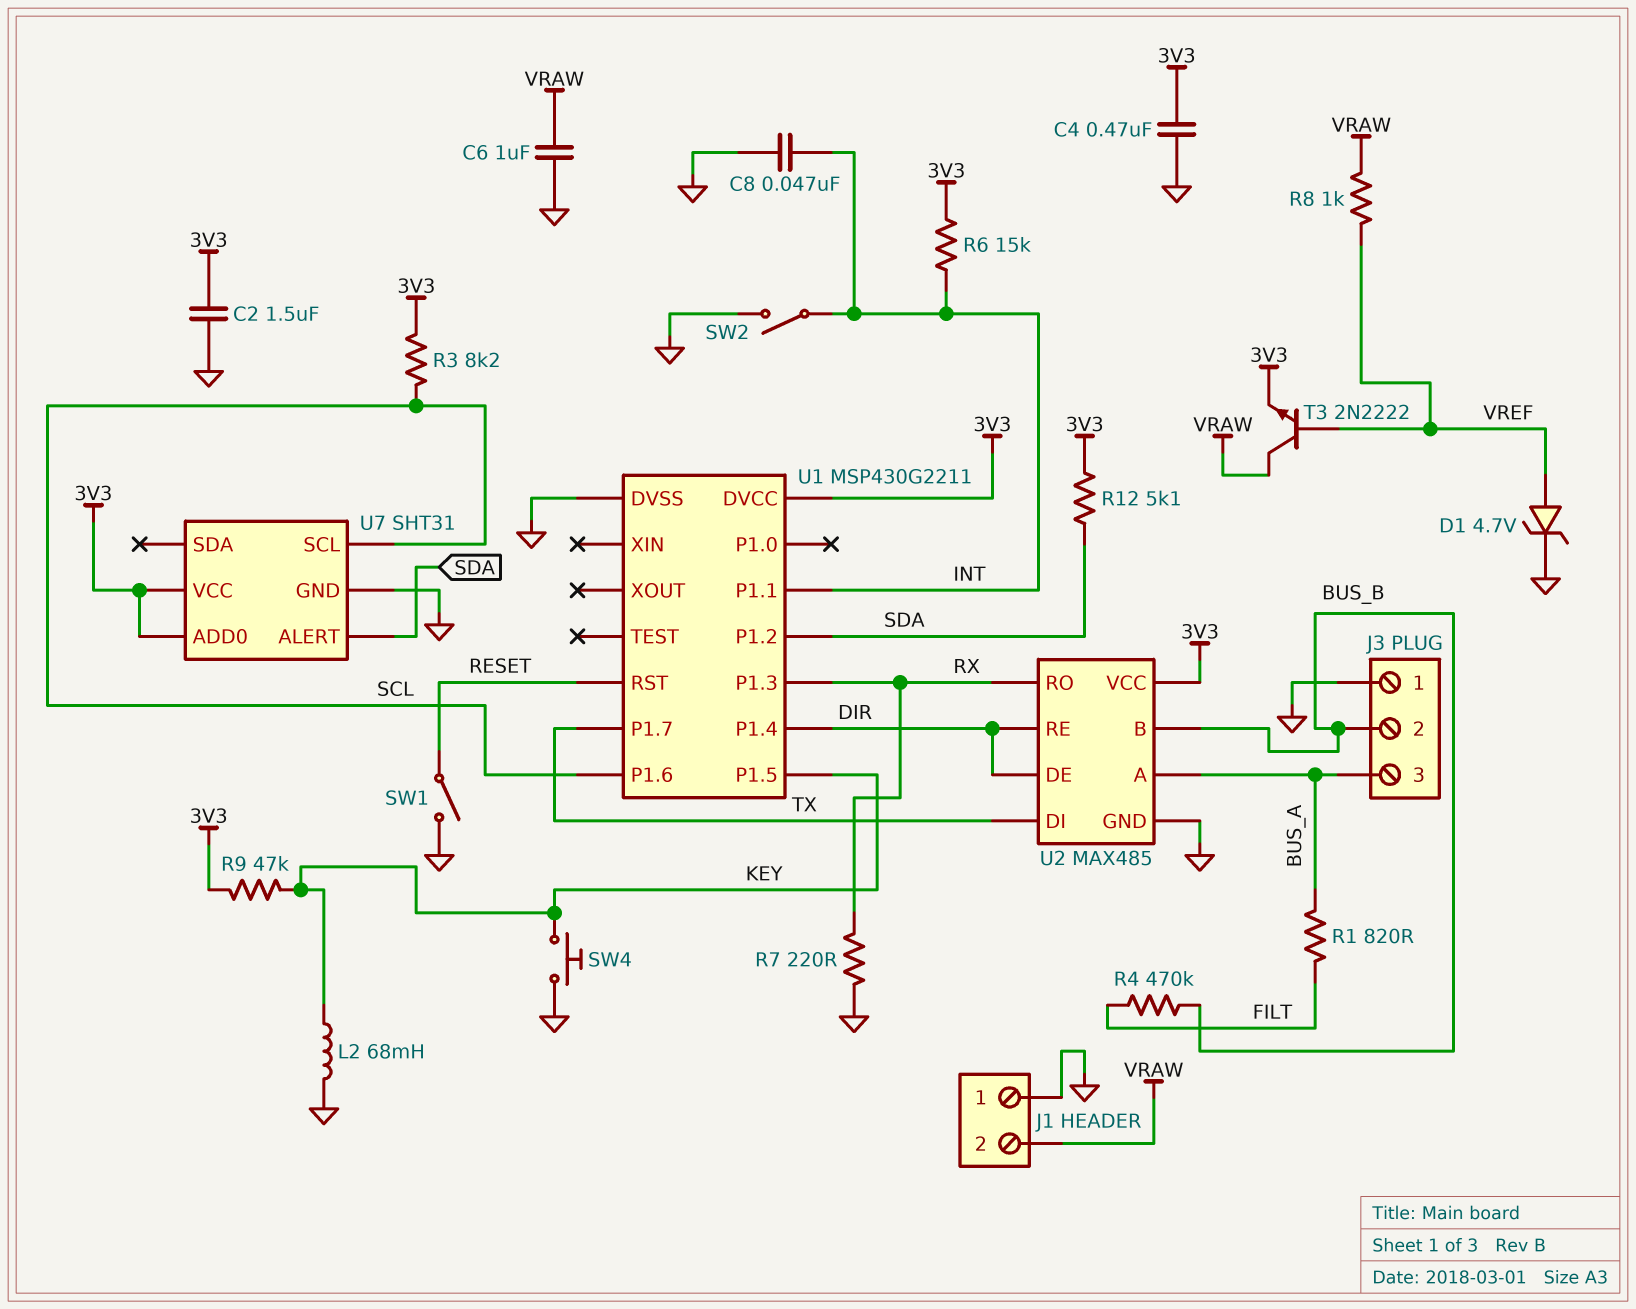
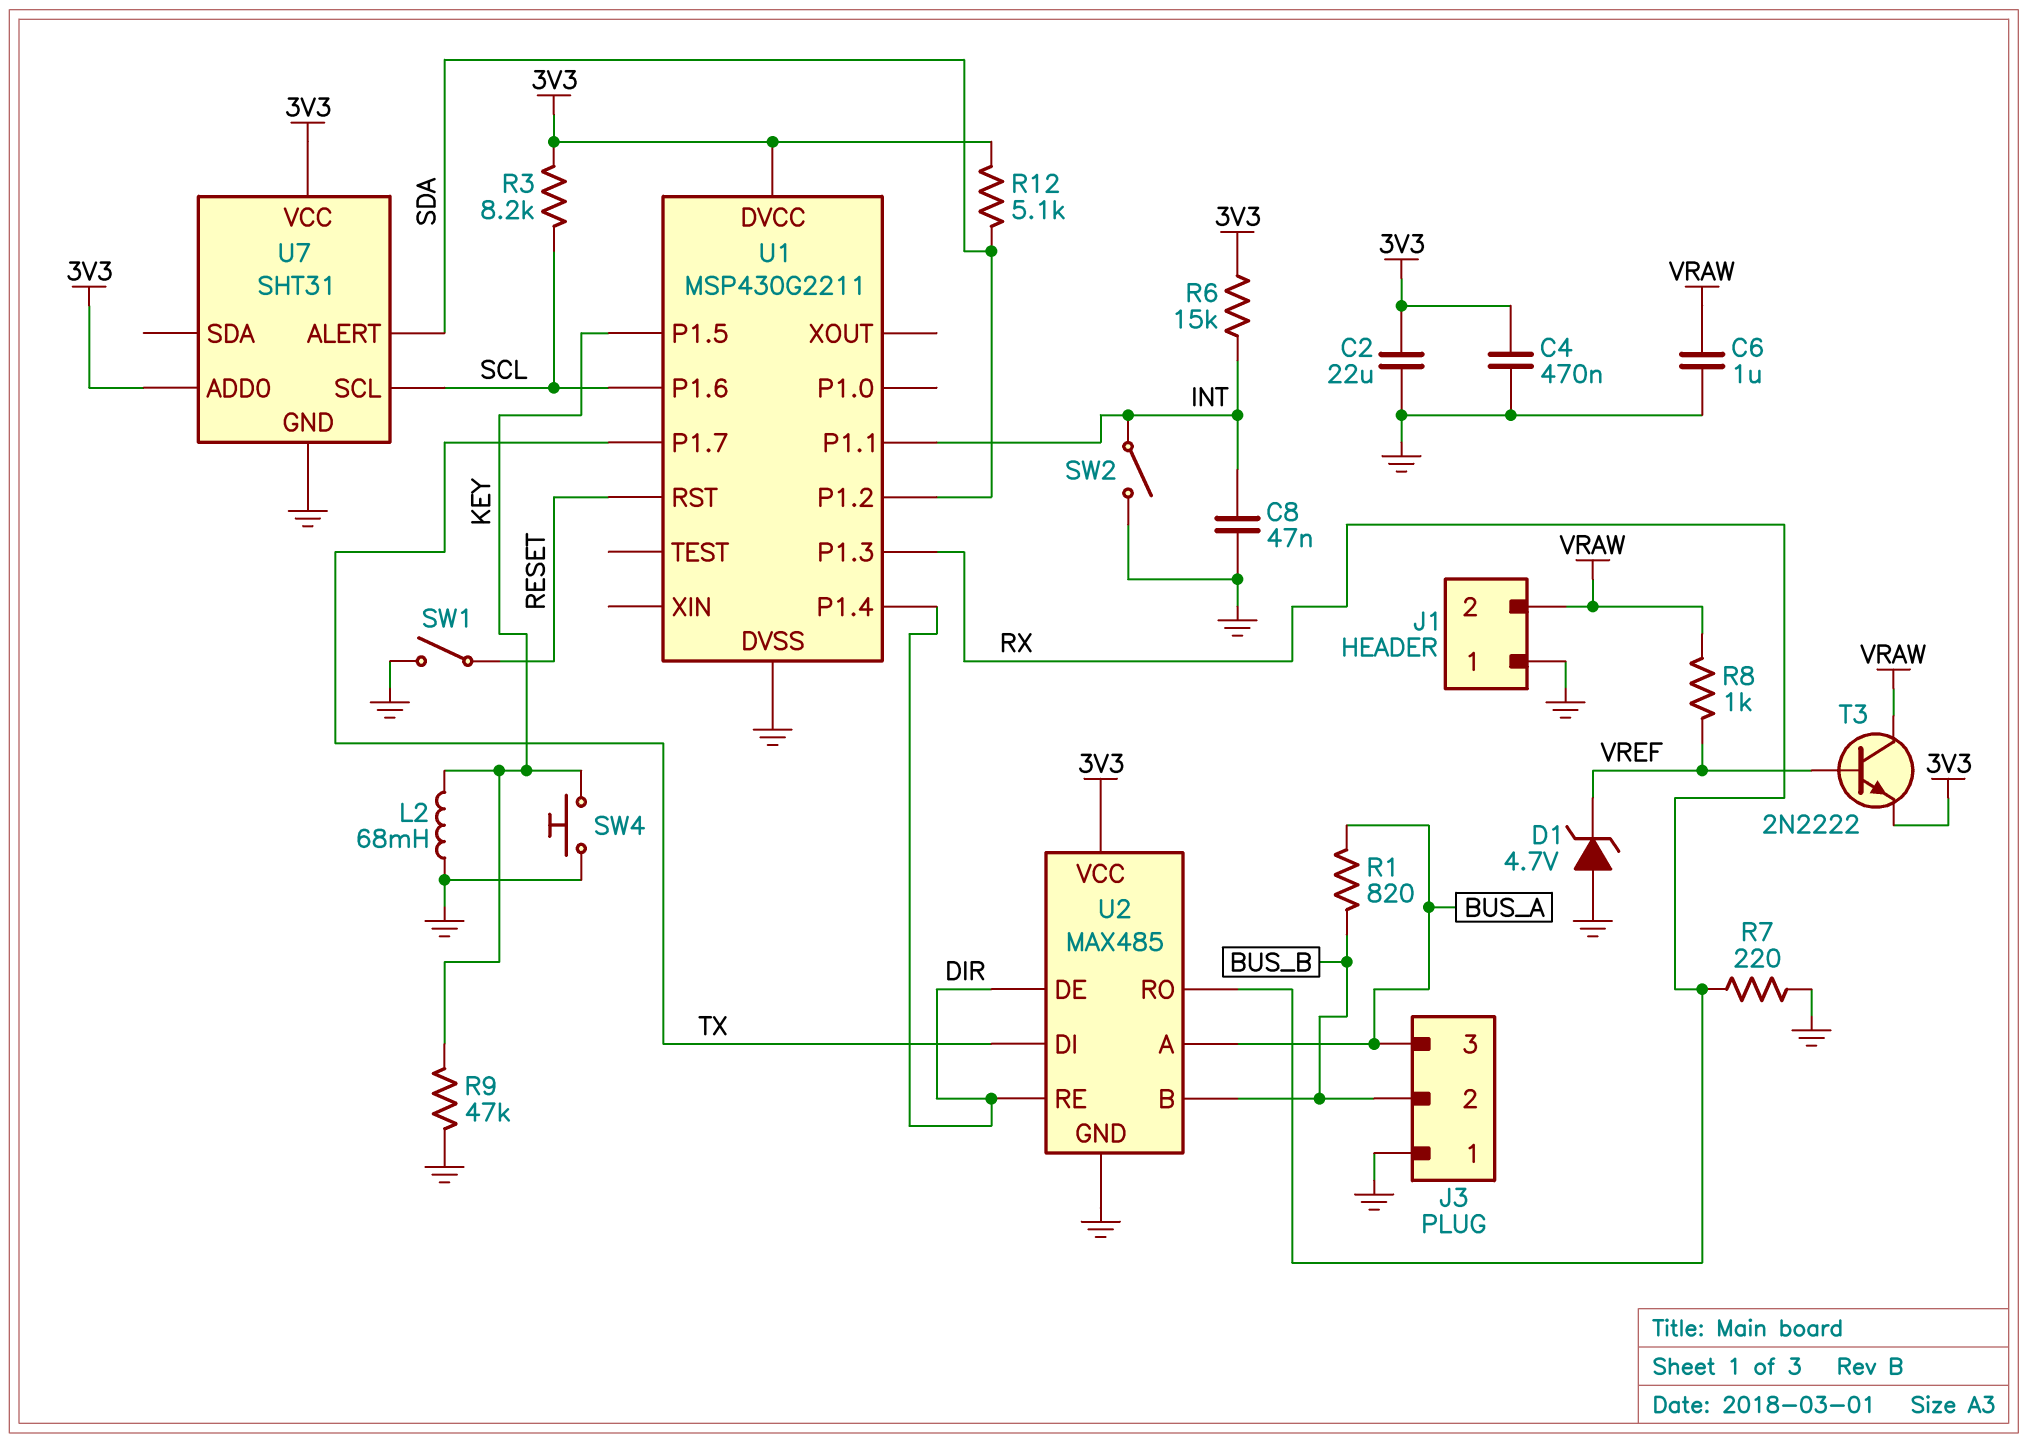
C2: 1.5uF (3V3, GND) -> 22uF (3V3, GND)
D1: zener 4.7V (A VREF, K GND) -> zener 4.7V (A GND, K VREF)
R1: 820 (BUS_A, FILT) -> 820 (BUS_A, BUS_B)
R4: 470k (BUS_B, FILT) -> none
R9: 47k (3V3, KEY) -> 47k (GND, KEY)

